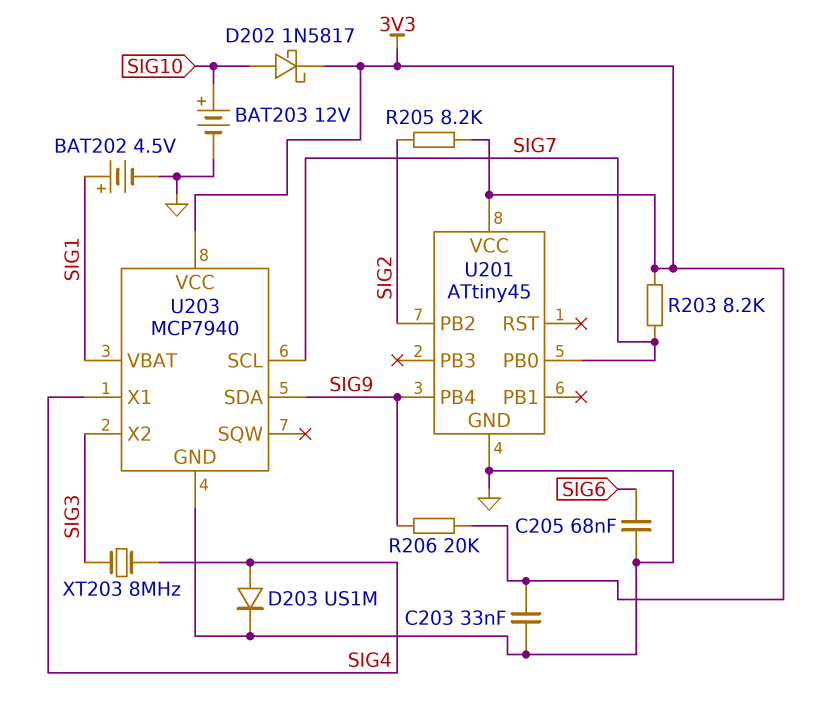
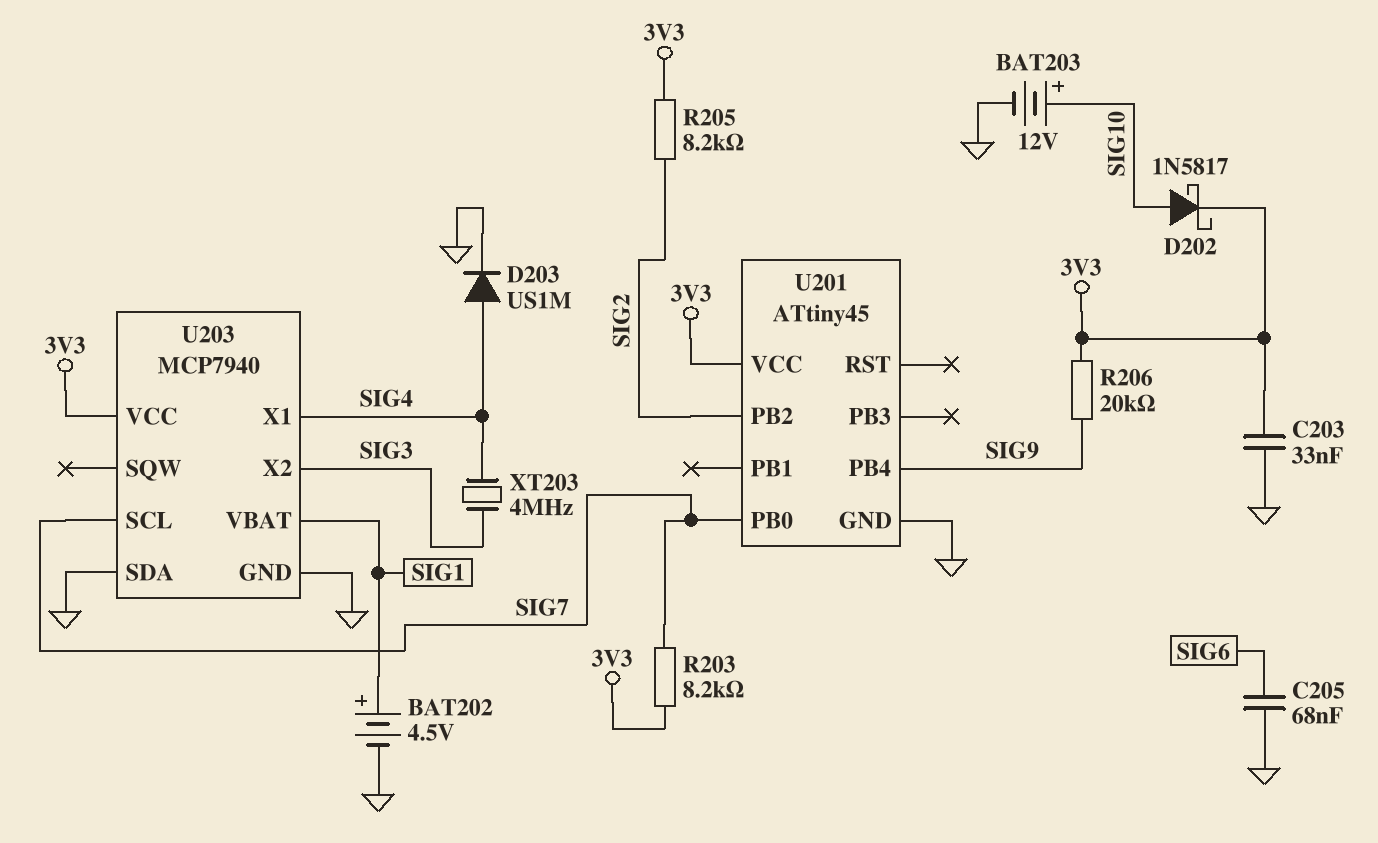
U203 pin SDA: SIG9 -> GND
XT203: 8MHz (SIG3, SIG4) -> 4MHz (SIG3, SIG4)

